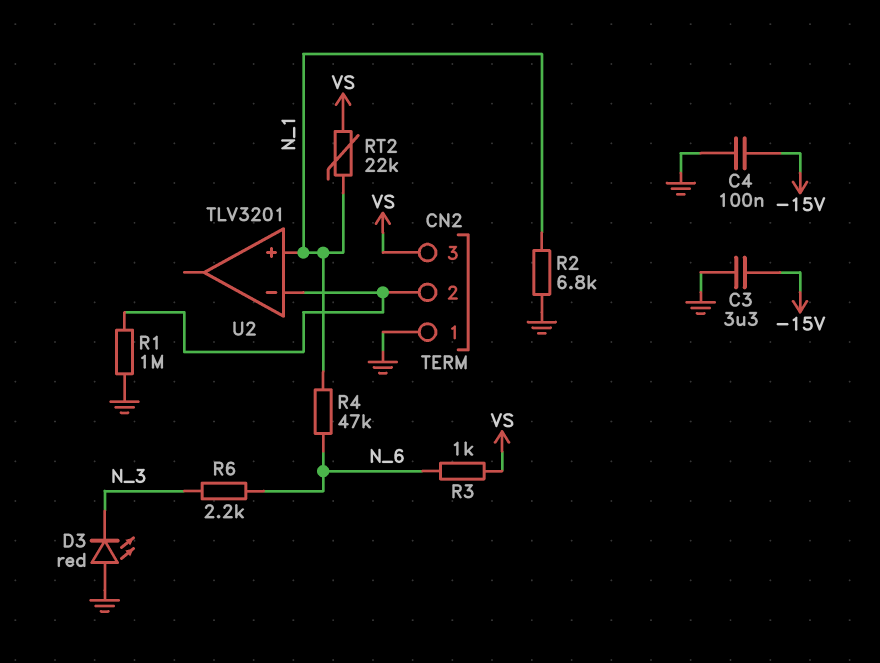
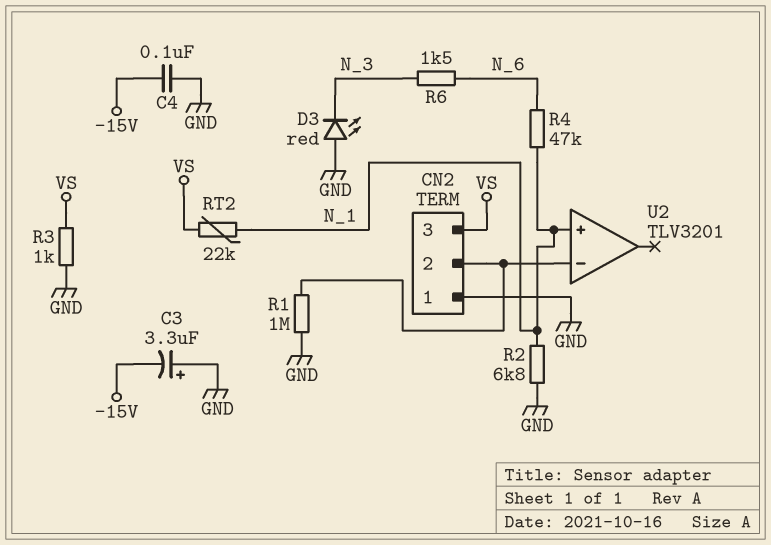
C3: 3.3uF (-15V, GND) -> 3.3uF (plus GND, minus -15V)
R3: 1k (N_6, VS) -> 1k (GND, VS)
R6: 2.2k (N_3, N_6) -> 1.5k (N_3, N_6)

